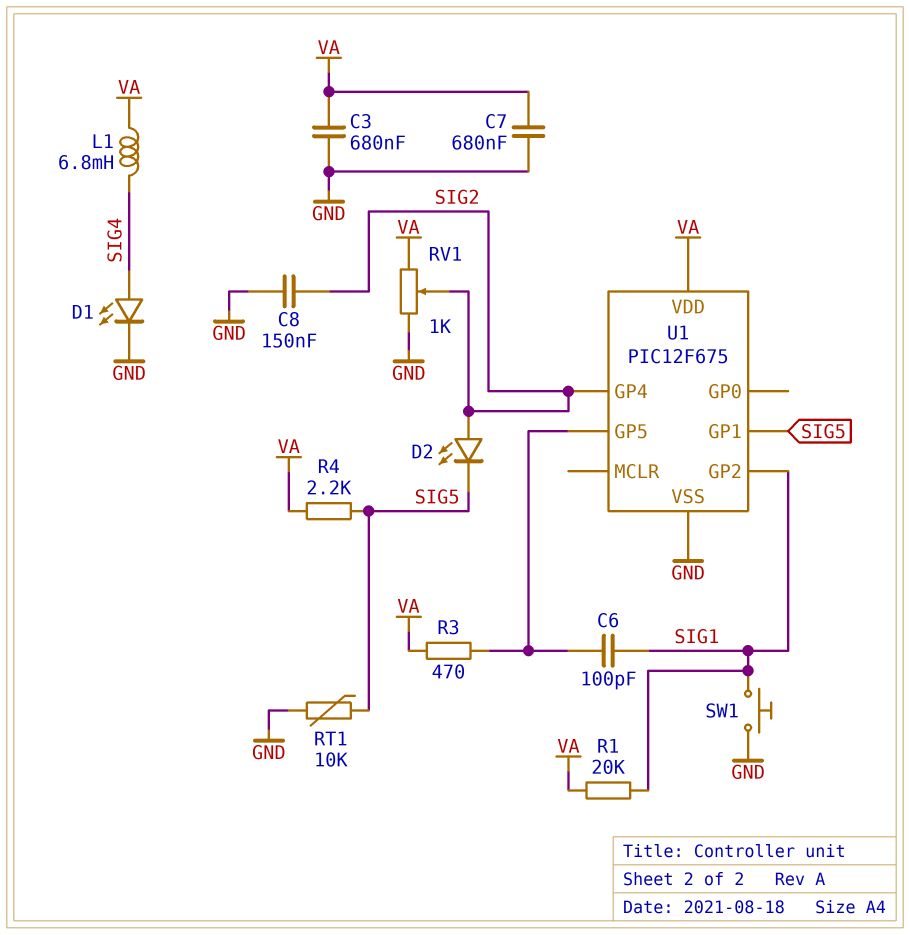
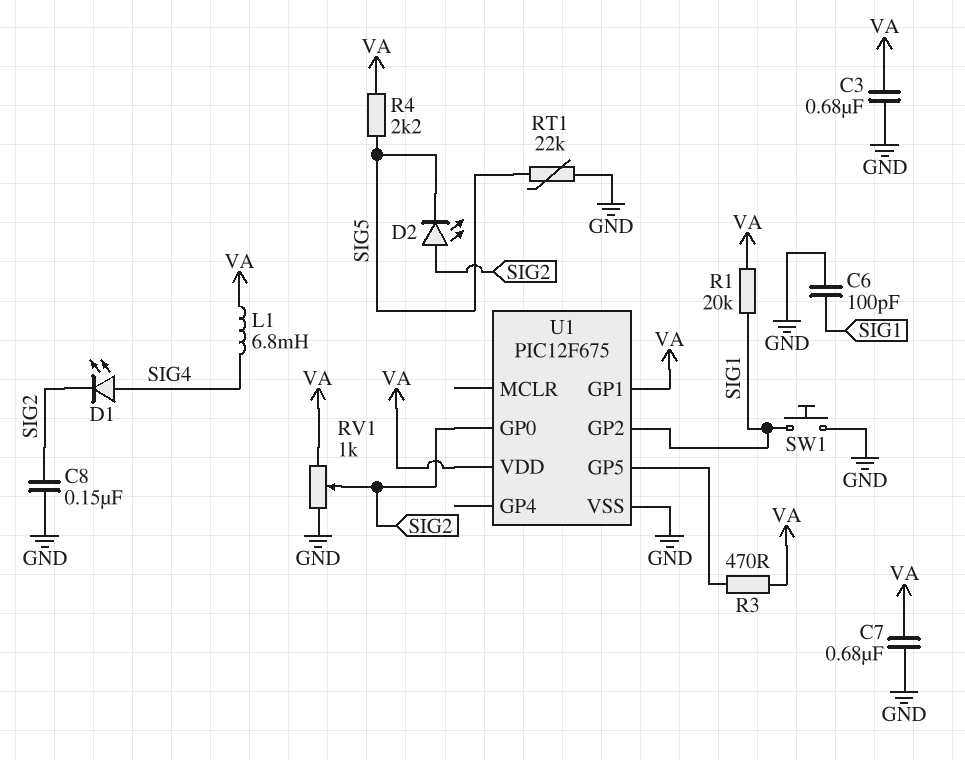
C6: 100pF (SIG1, U1/GP5) -> 100pF (GND, SIG1)
D1: LED (A SIG4, K GND) -> LED (A SIG4, K SIG2)
RT1: 10k (GND, SIG5) -> 22k (GND, SIG5)
U1 pin GP0: none -> SIG2
U1 pin GP1: SIG5 -> VA
U1 pin GP4: SIG2 -> none

